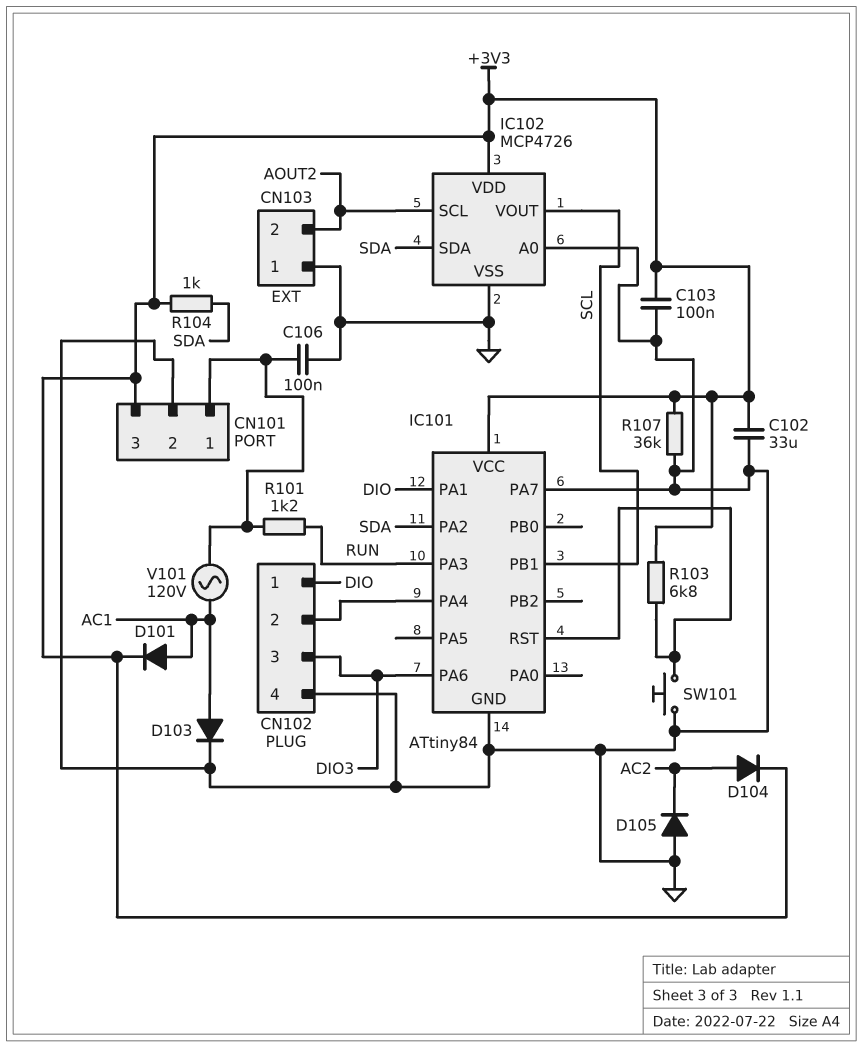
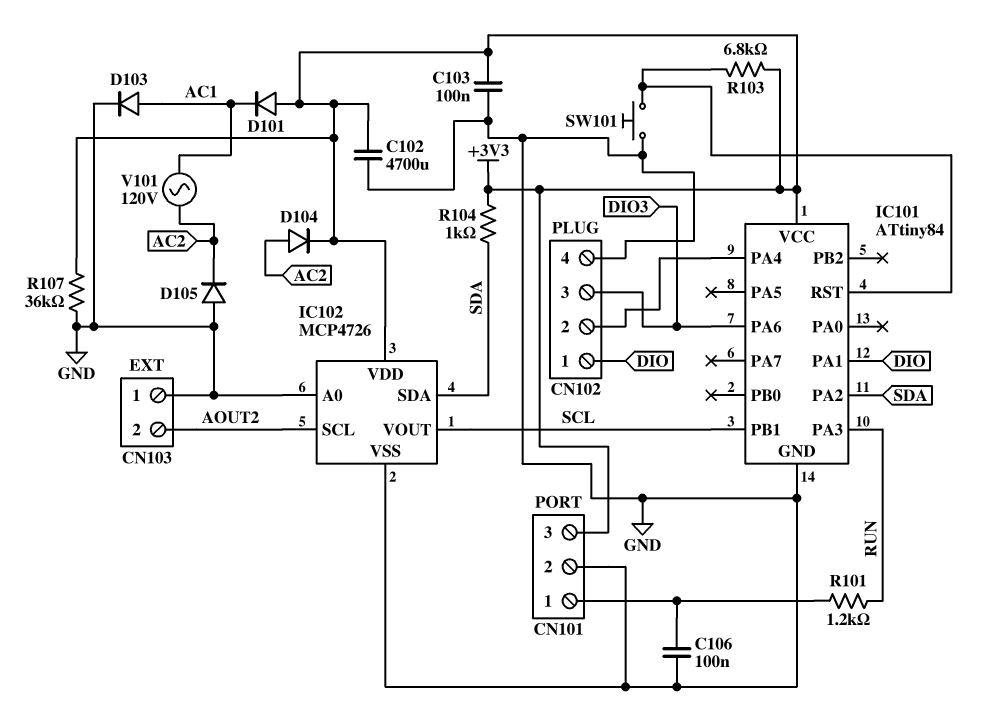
C102: 33uF (+3V3, GND) -> 4700uF (+3V3, GND)
D101: diode (A AC1, K +3V3) -> diode (A +3V3, K AC1)
IC101 pin PA7: GND -> none
V101: AC 120V (AC1, CN101/1) -> AC 120V (AC1, AC2)

